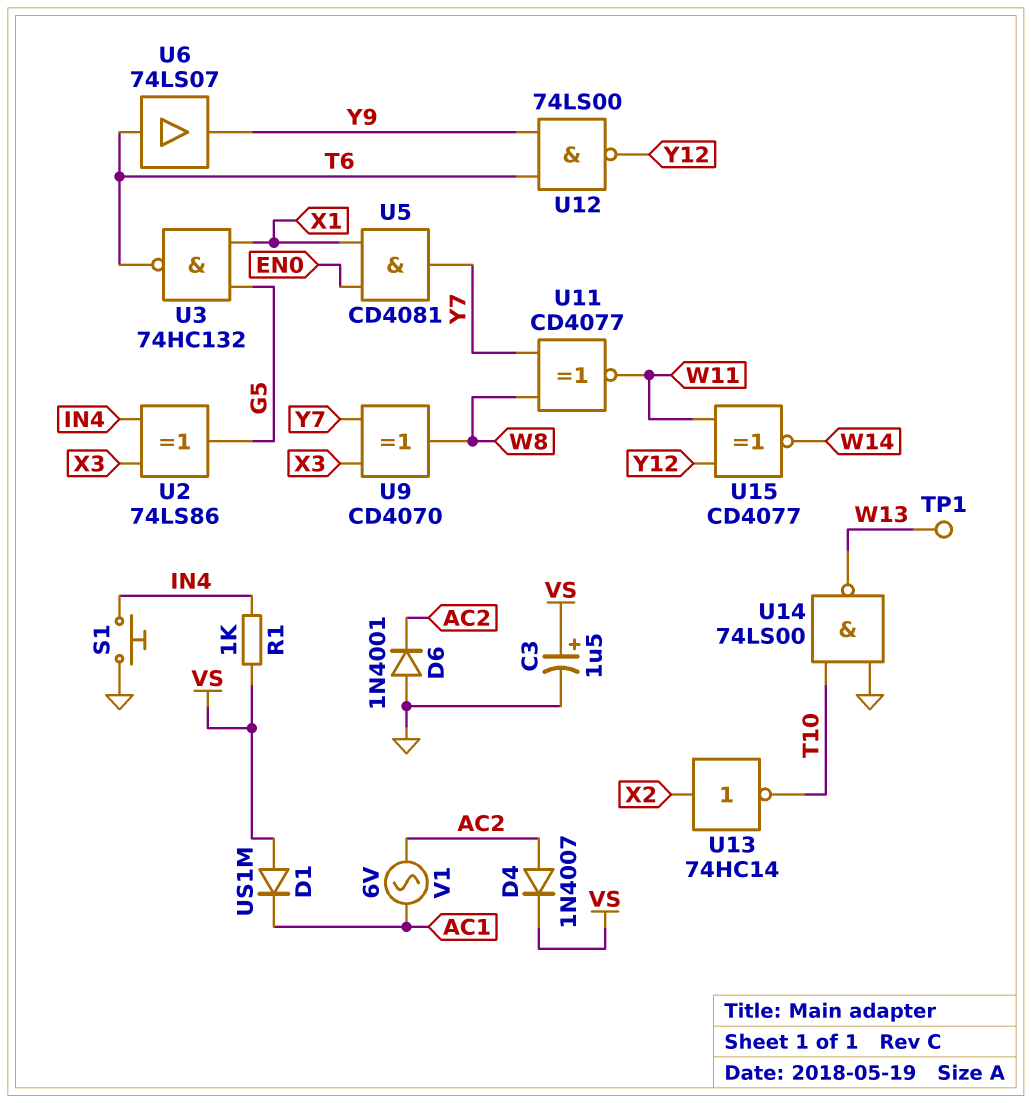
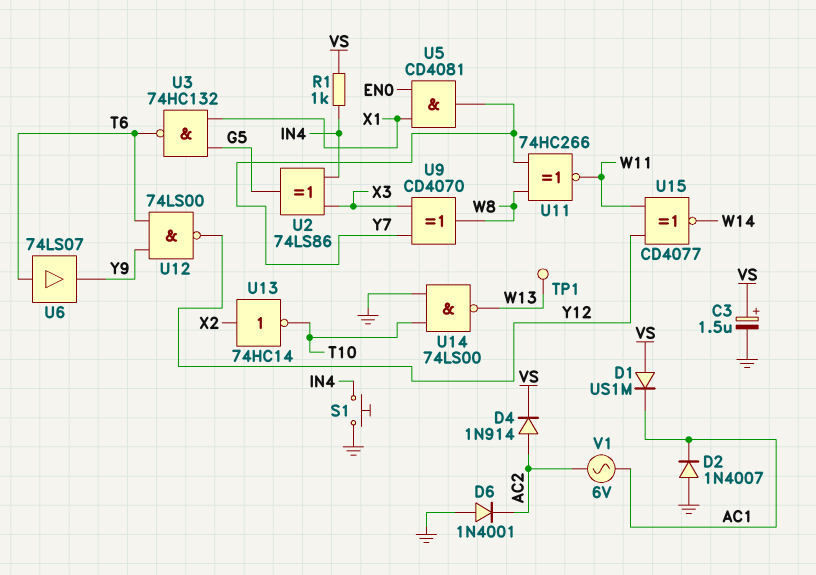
D2: none -> diode 1N4007 (A GND, K AC1)
D4: diode 1N4007 (A AC2, K VS) -> diode 1N914 (A AC2, K VS)
U11: XNOR CD4077 (in W8, in Y7, out W11) -> XNOR 74HC266 (in W8, in Y7, out W11)

